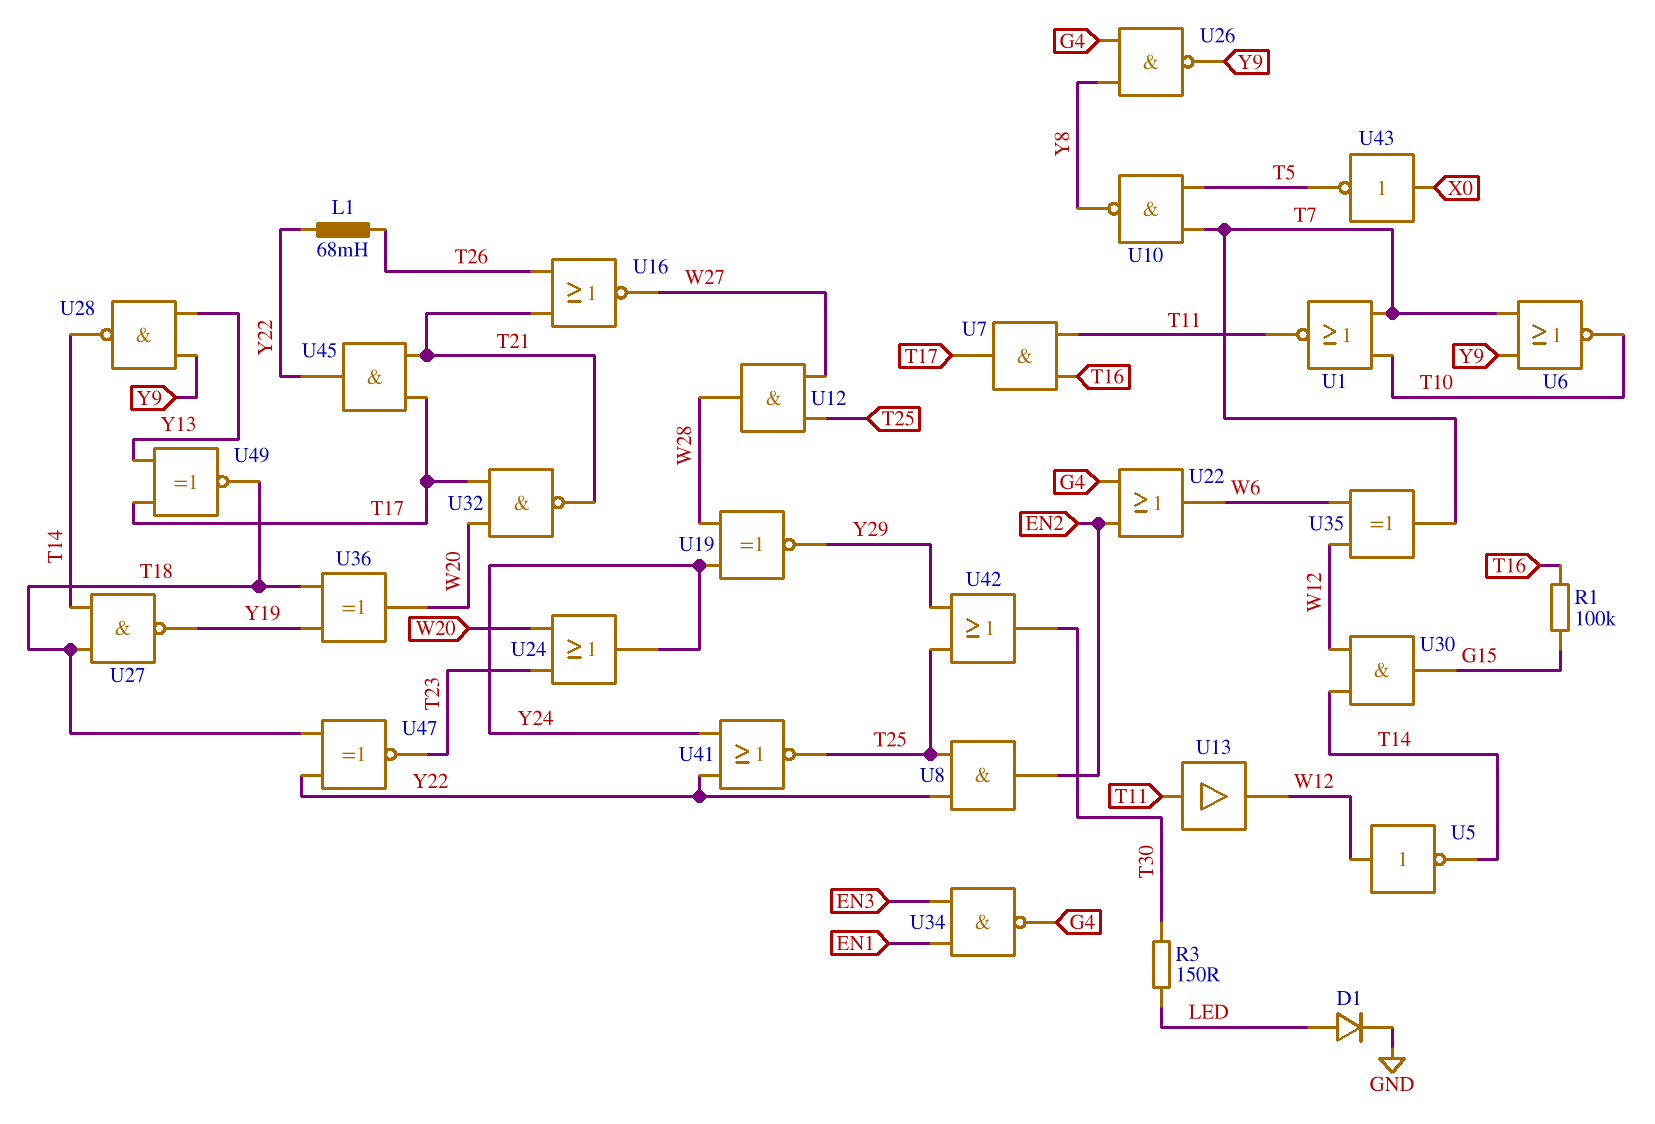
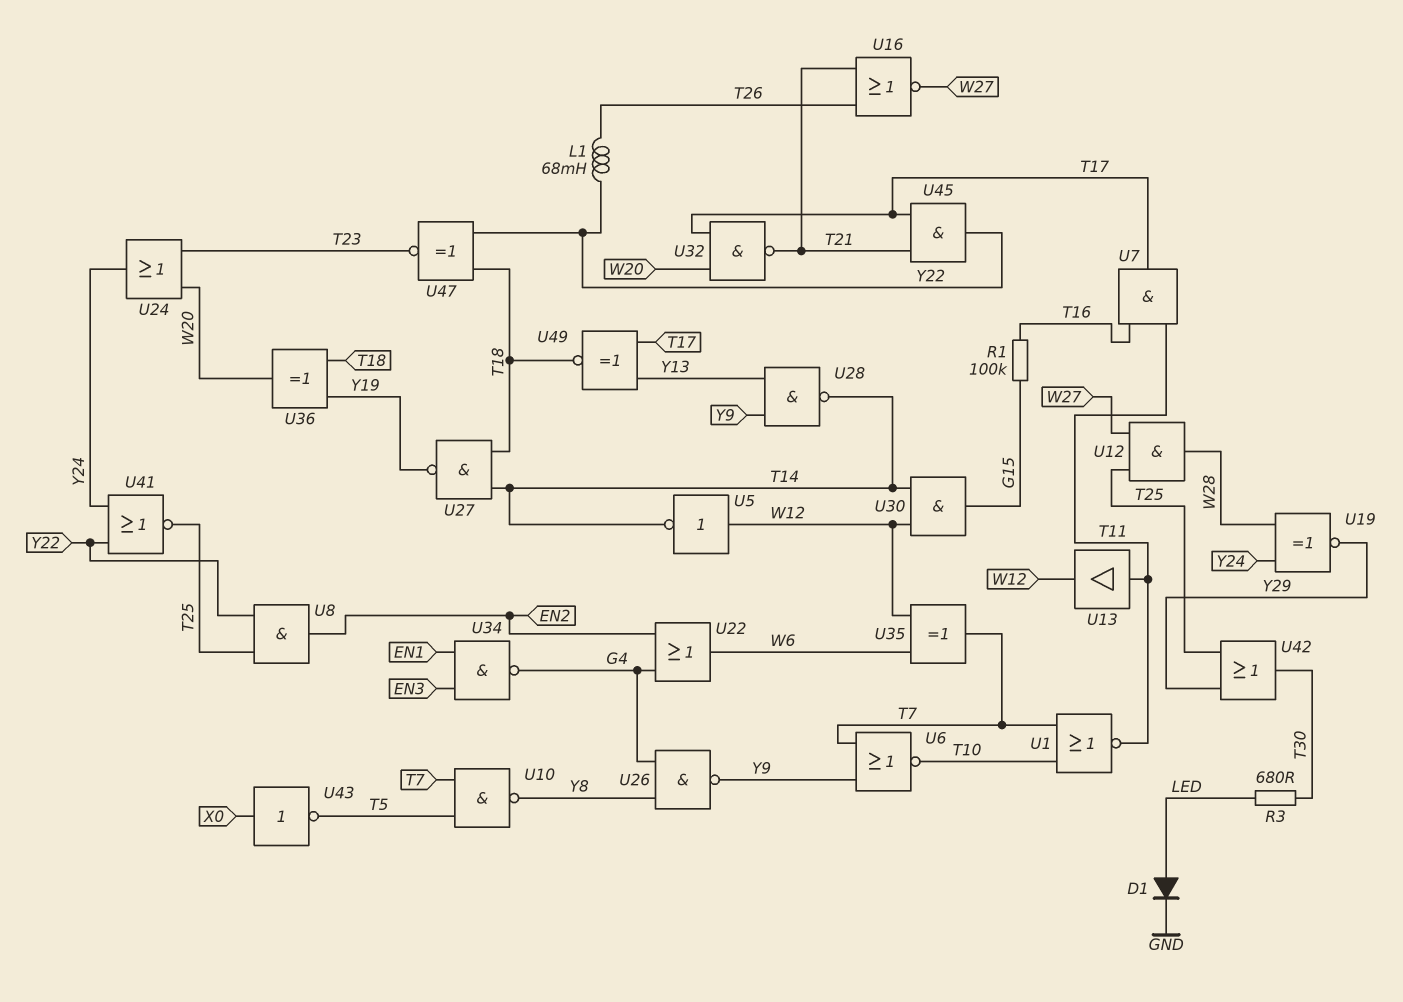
R3: 150 (LED, T30) -> 680 (LED, T30)

